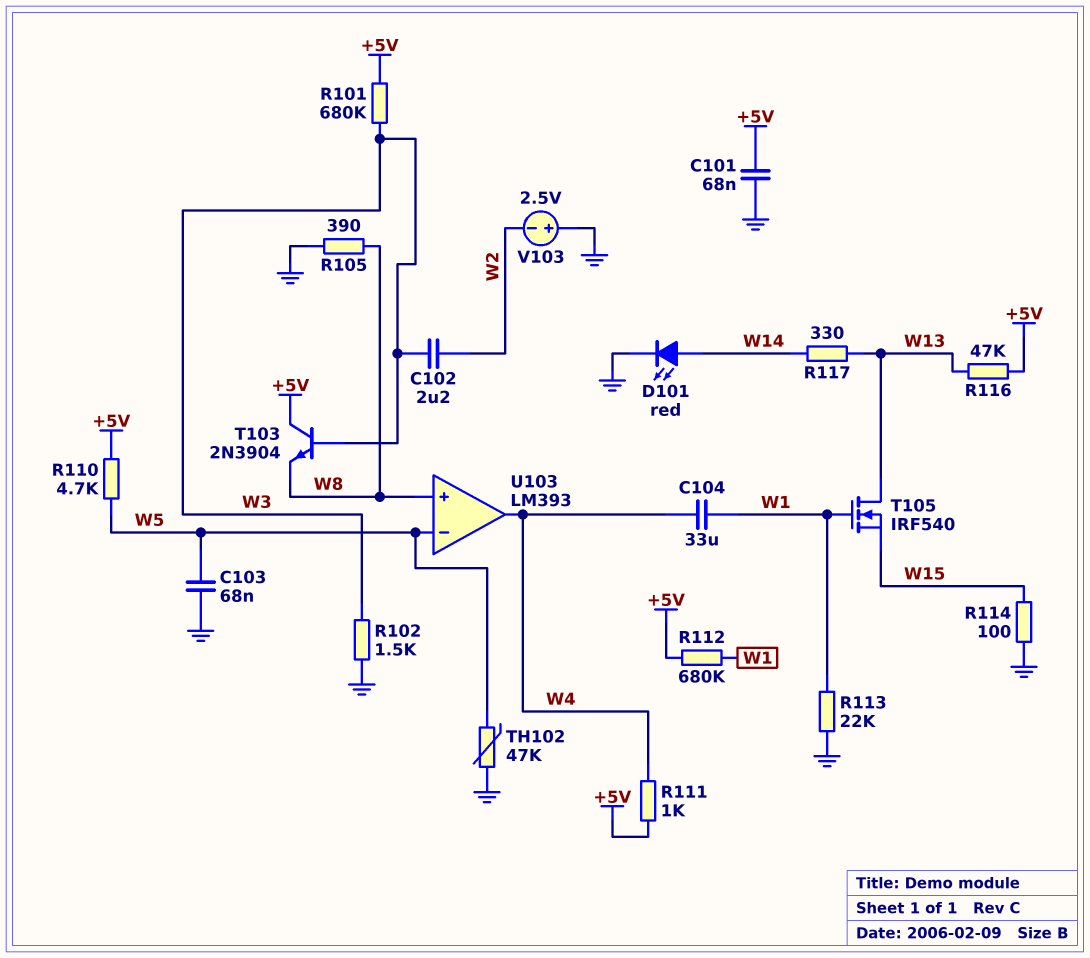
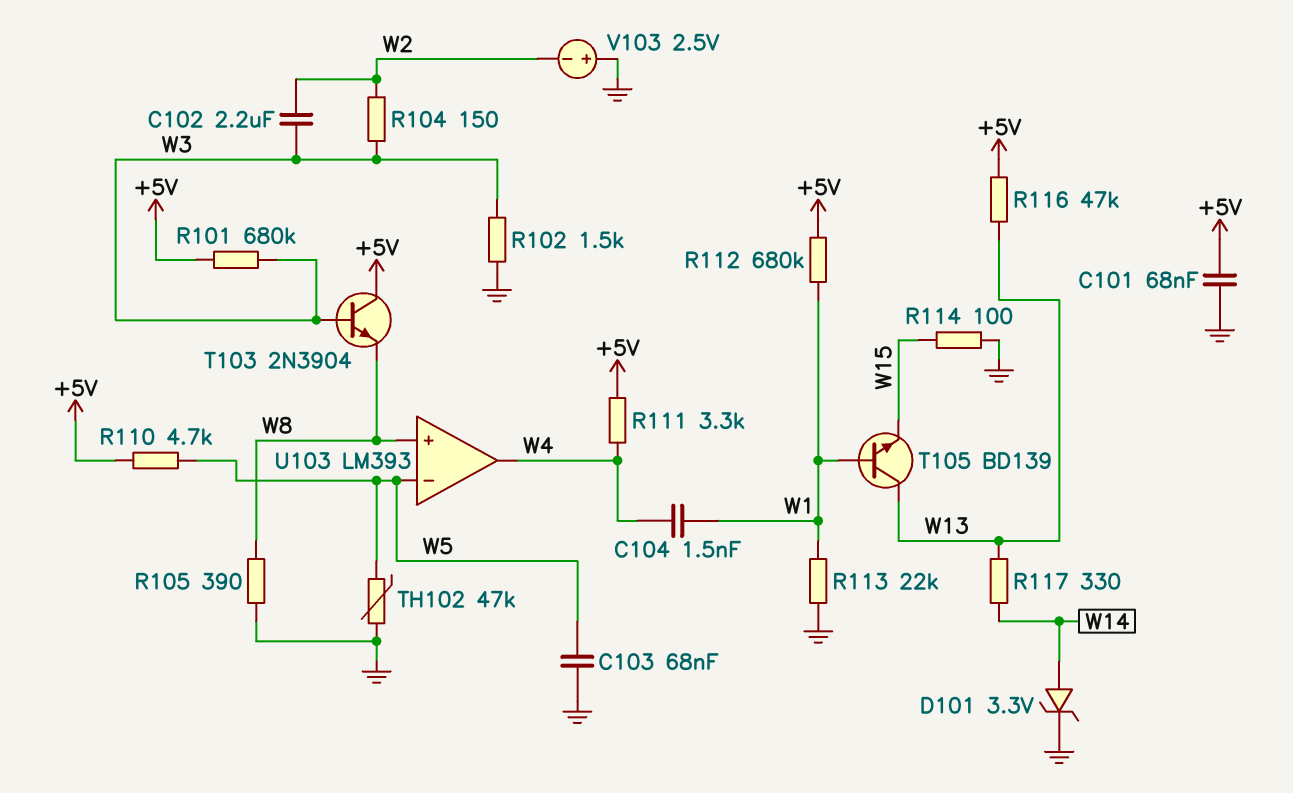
C104: 33uF (W1, W4) -> 1.5nF (W1, W4)
D101: LED red (A W14, K GND) -> zener 3.3V (A W14, K GND)
R104: none -> 150 (W2, W3)
R111: 1k (+5V, W4) -> 3.3k (+5V, W4)
T105: NMOS IRF540 (G W1, D W13, S W15) -> NPN BD139 (B W1, C W13, E W15)

